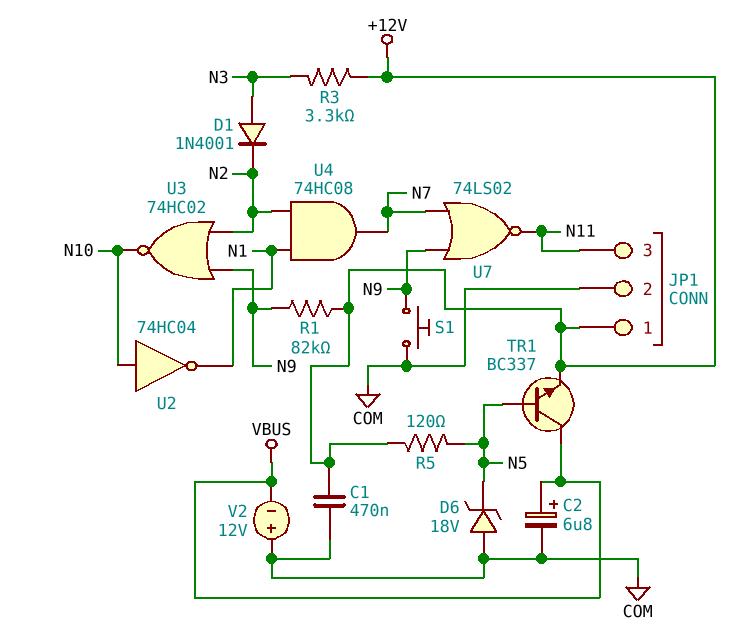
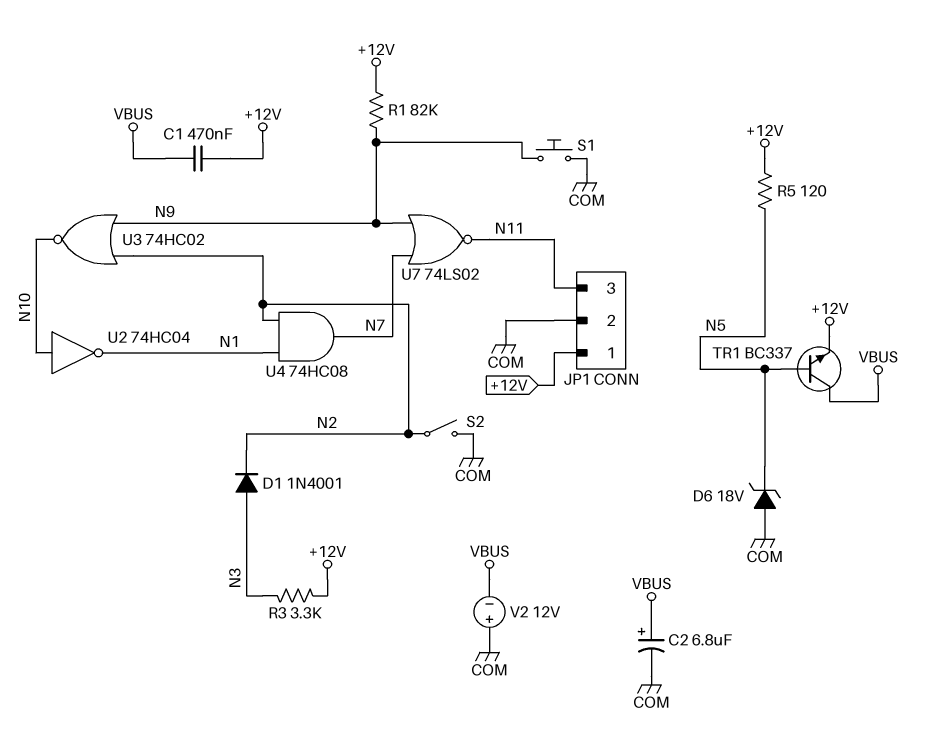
C1: 470nF (+12V, COM) -> 470nF (+12V, VBUS)
S2: none -> switch (COM, N2)

